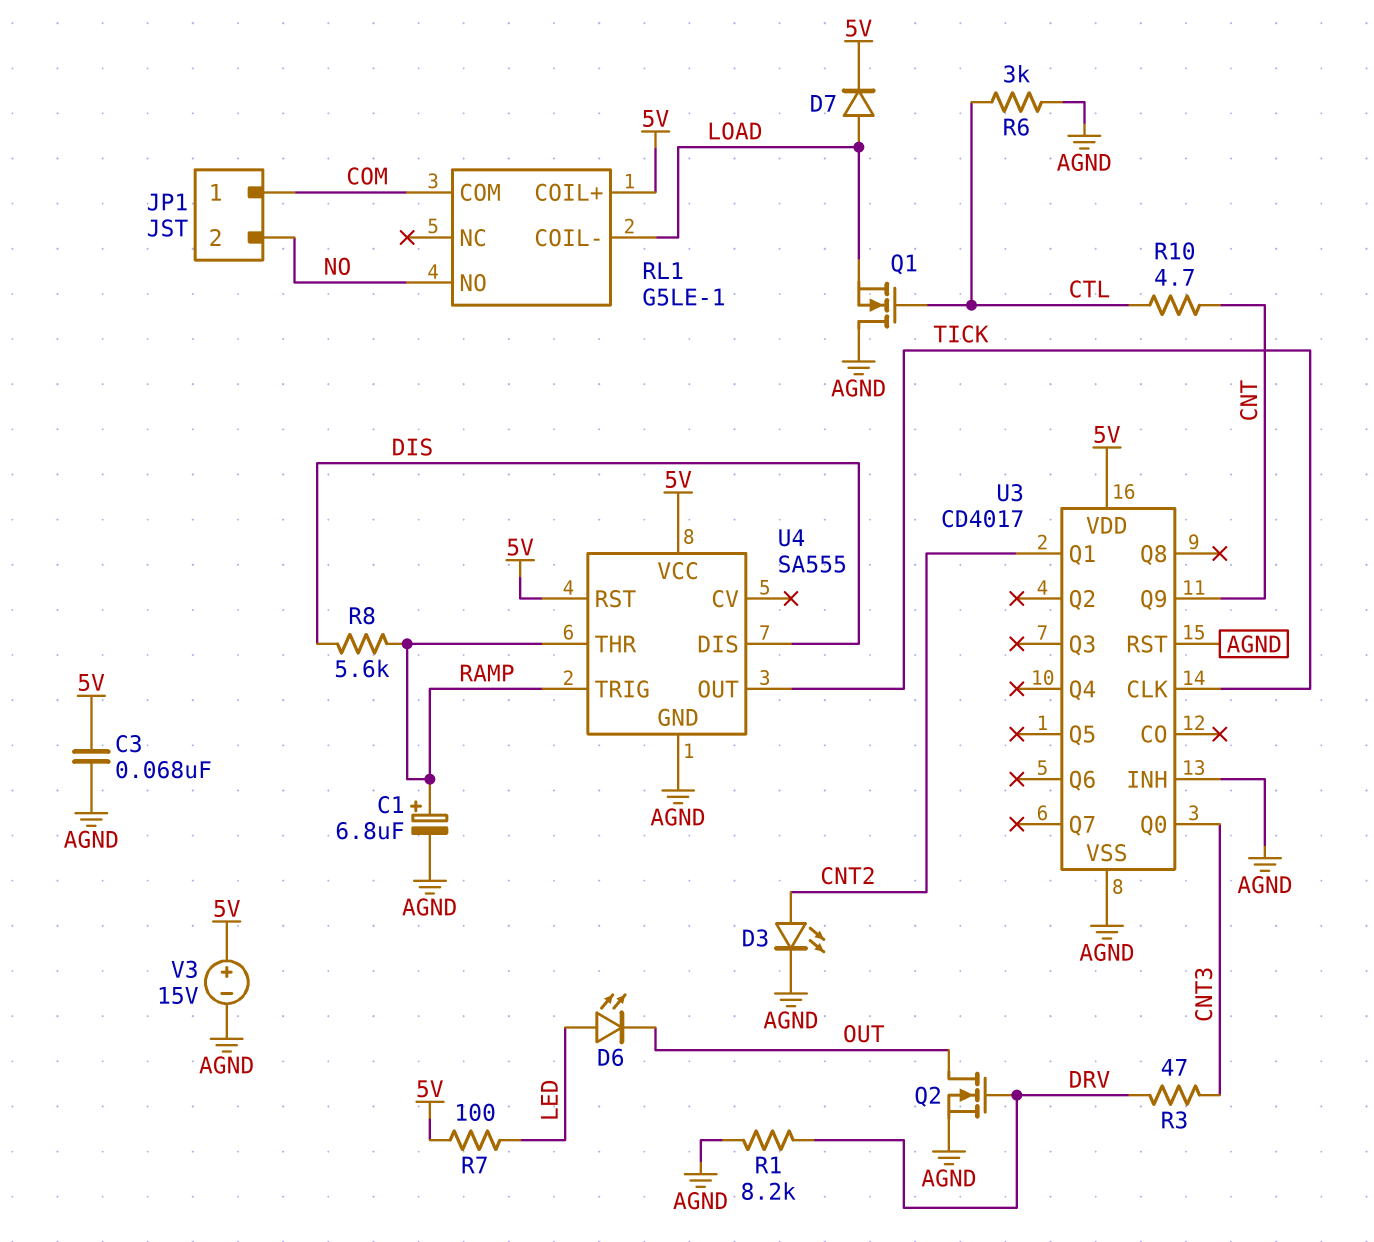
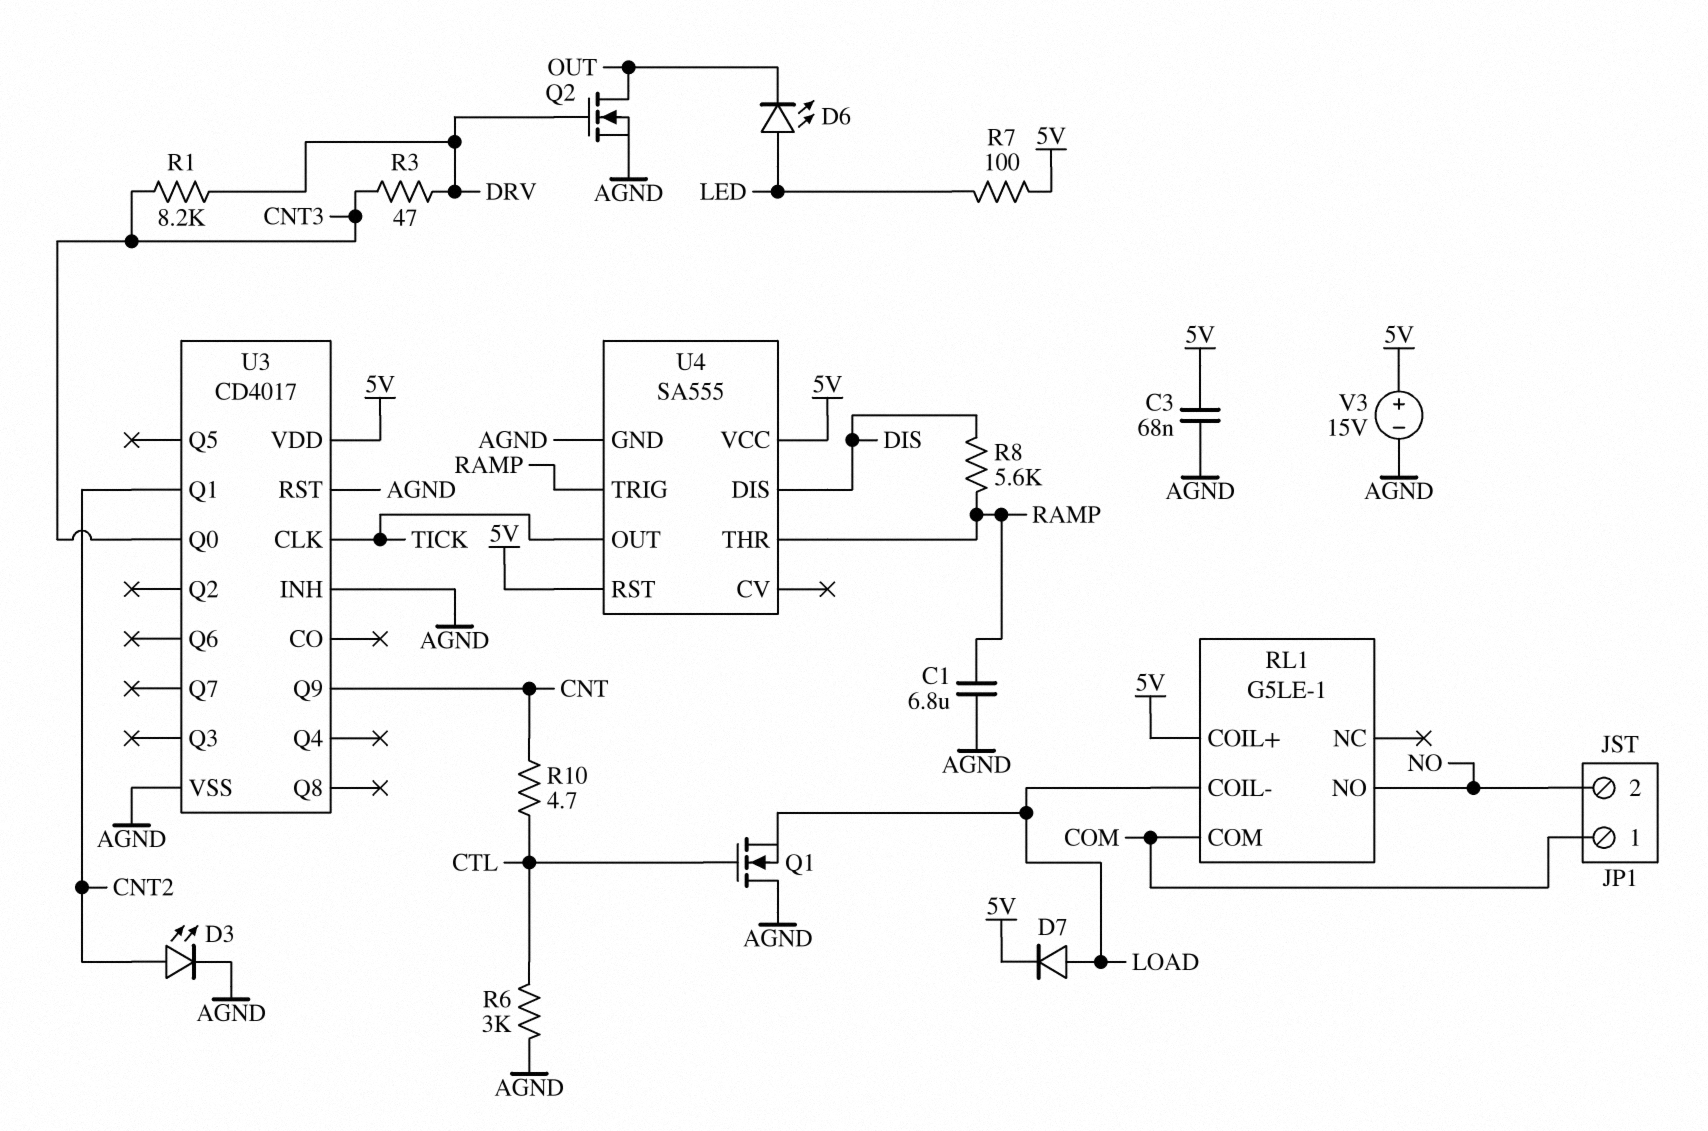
C1: 6.8uF (plus RAMP, minus AGND) -> 6.8uF (AGND, RAMP)
R1: 8.2k (AGND, DRV) -> 8.2k (CNT3, DRV)

